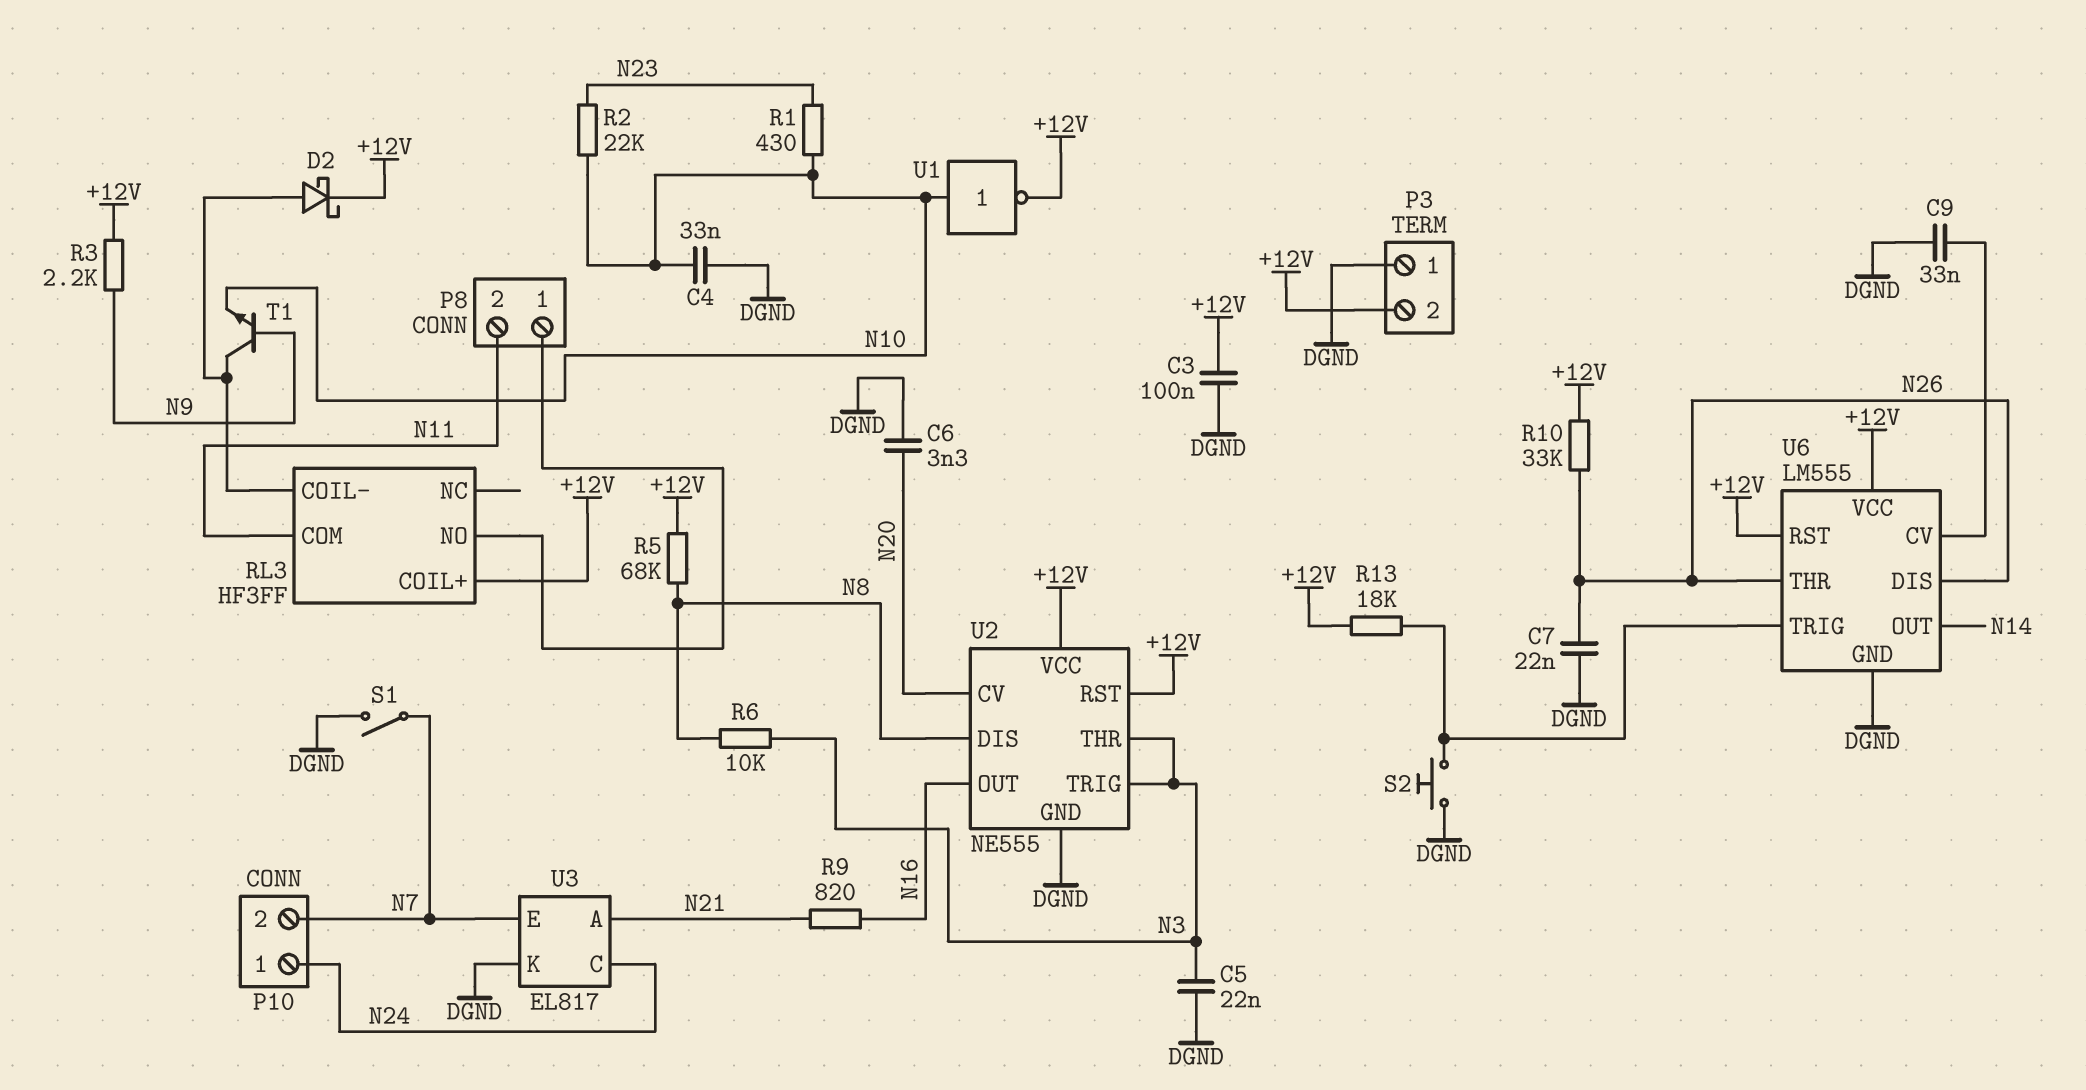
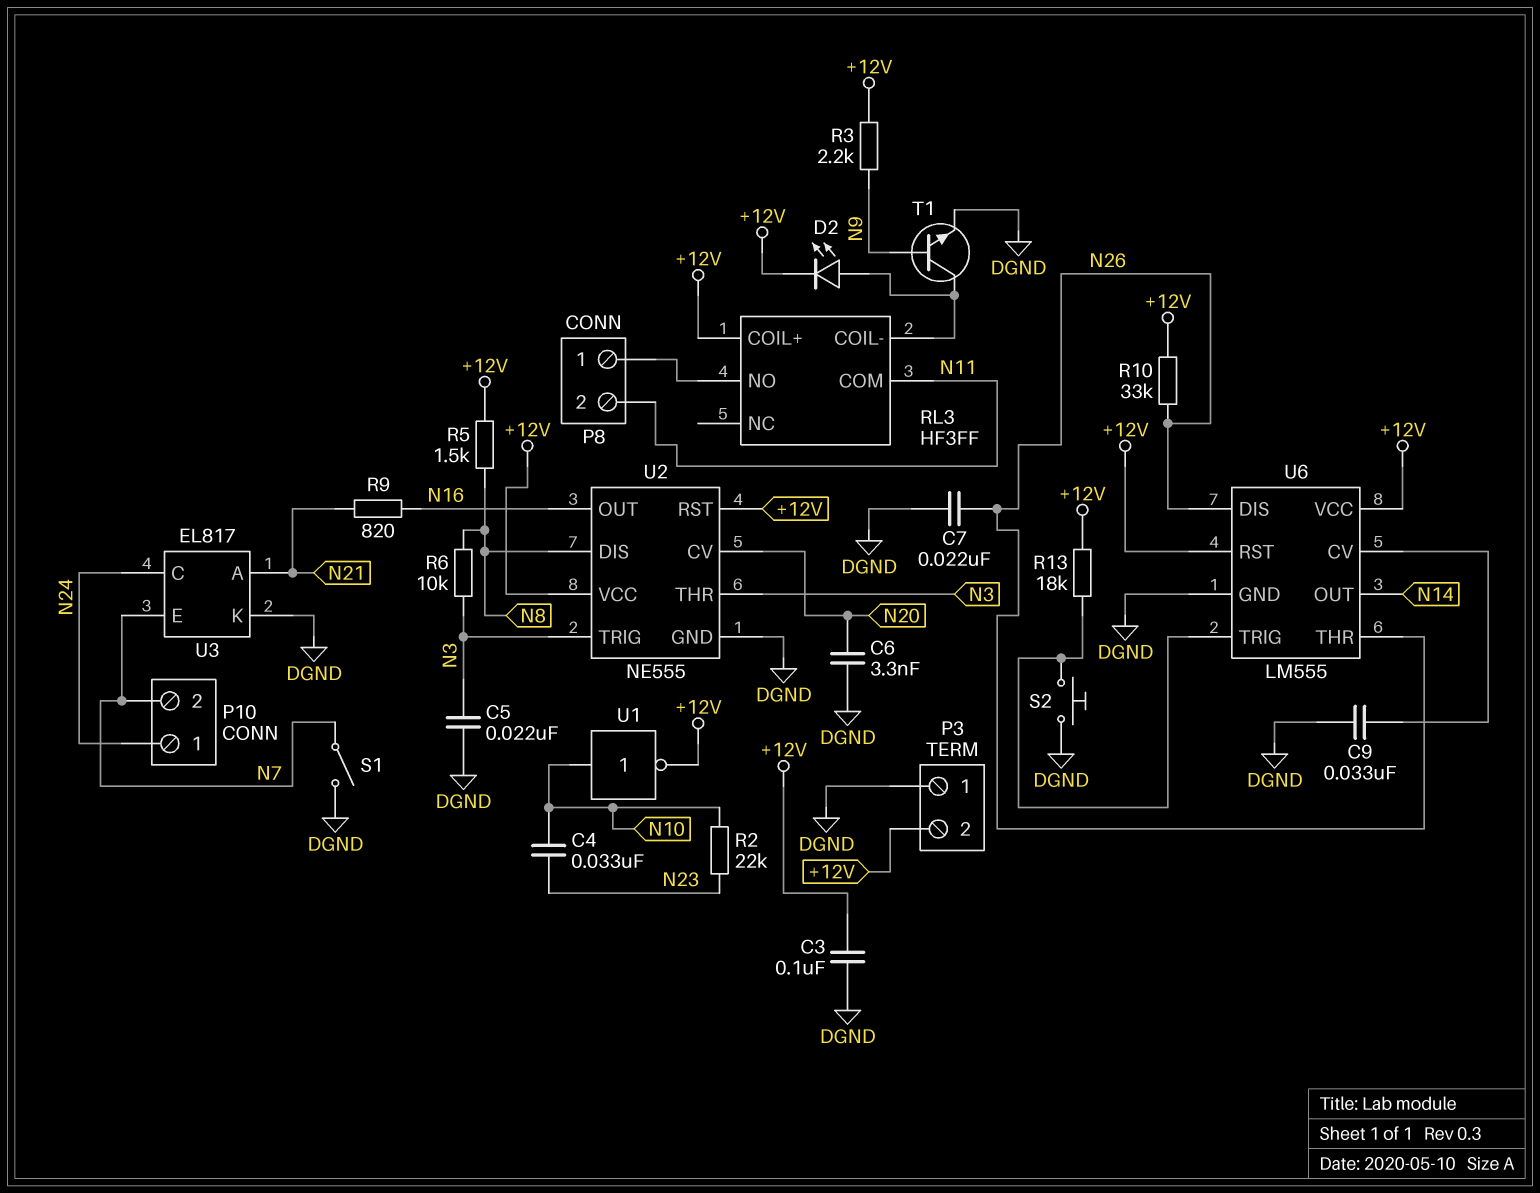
C4: 33nF (DGND, N10) -> 33nF (N10, N23)
D2: schottky (A RL3/COIL-, K +12V) -> LED (A RL3/COIL-, K +12V)
R1: 430 (N10, N23) -> none
R5: 68k (+12V, N8) -> 1.5k (+12V, N8)
T1: NPN (B N9, C RL3/COIL-, E N10) -> NPN (B N9, C RL3/COIL-, E DGND)

